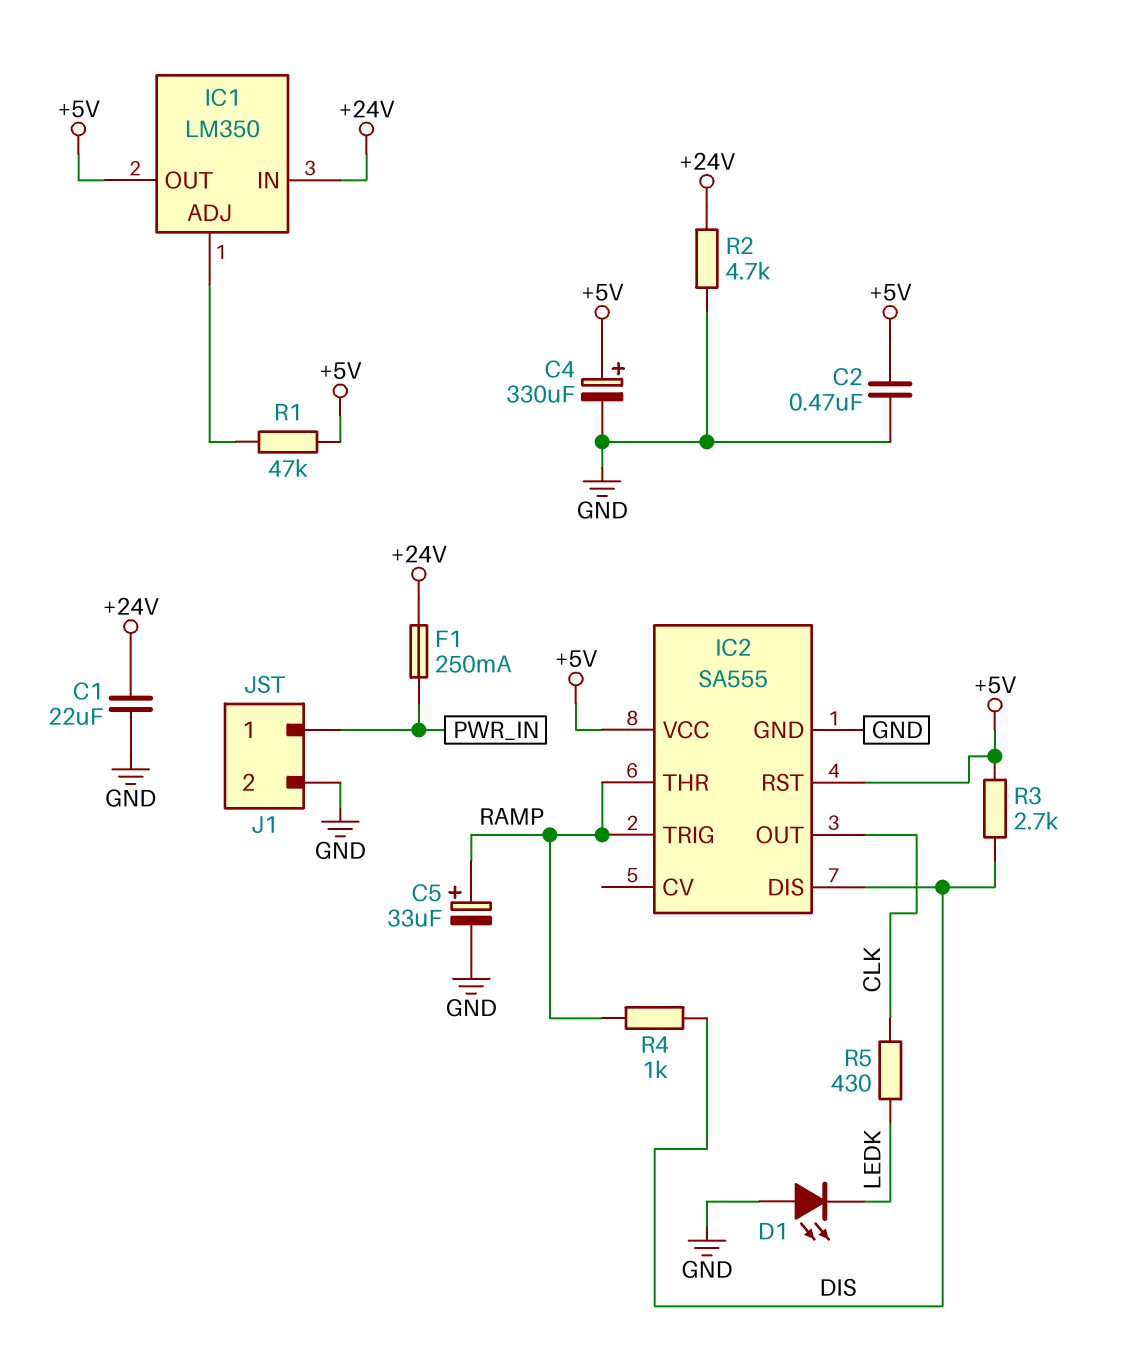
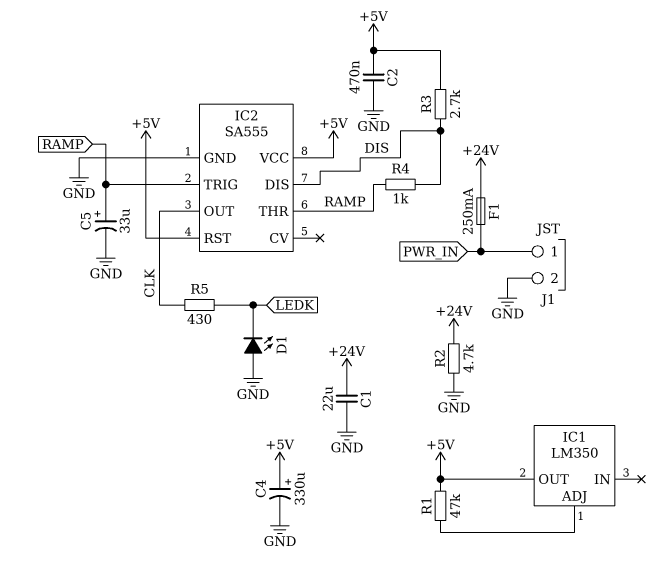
IC1 pin IN: +24V -> none

